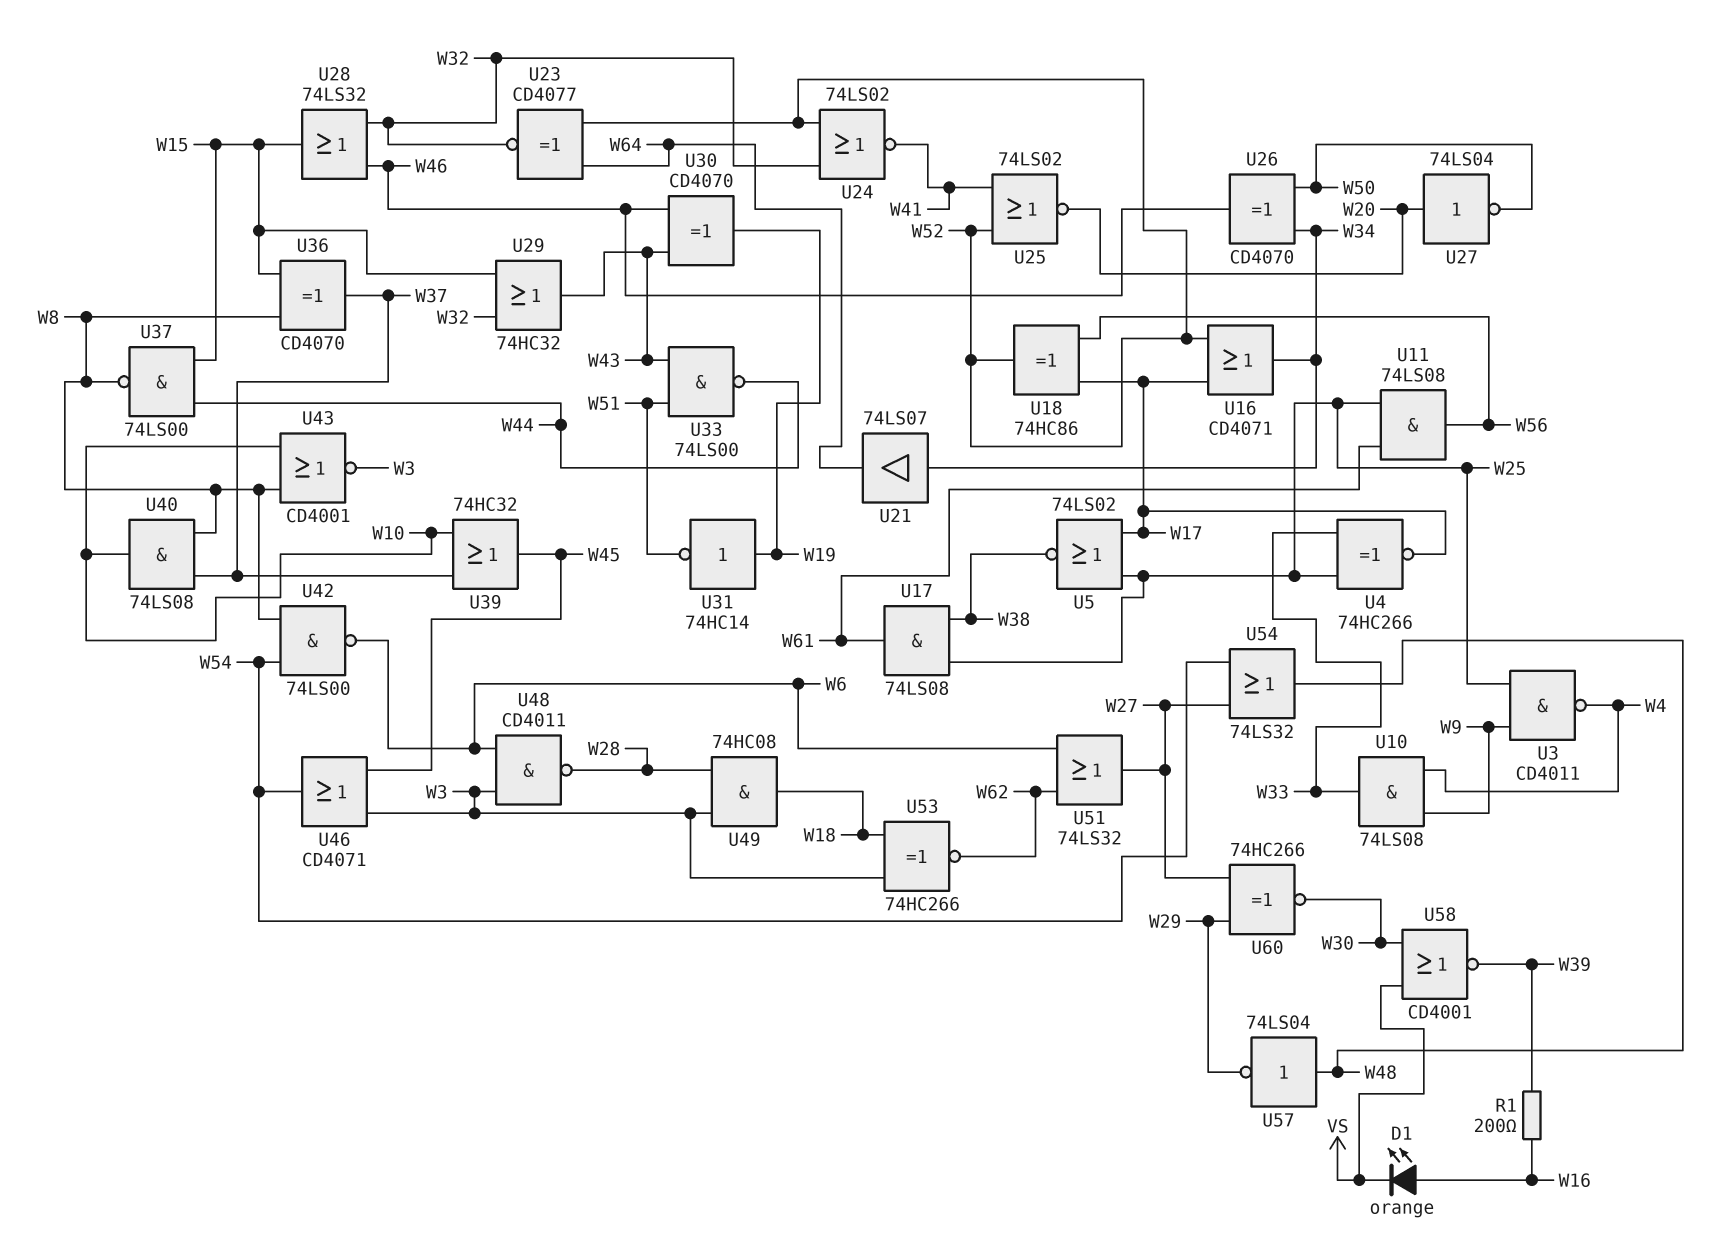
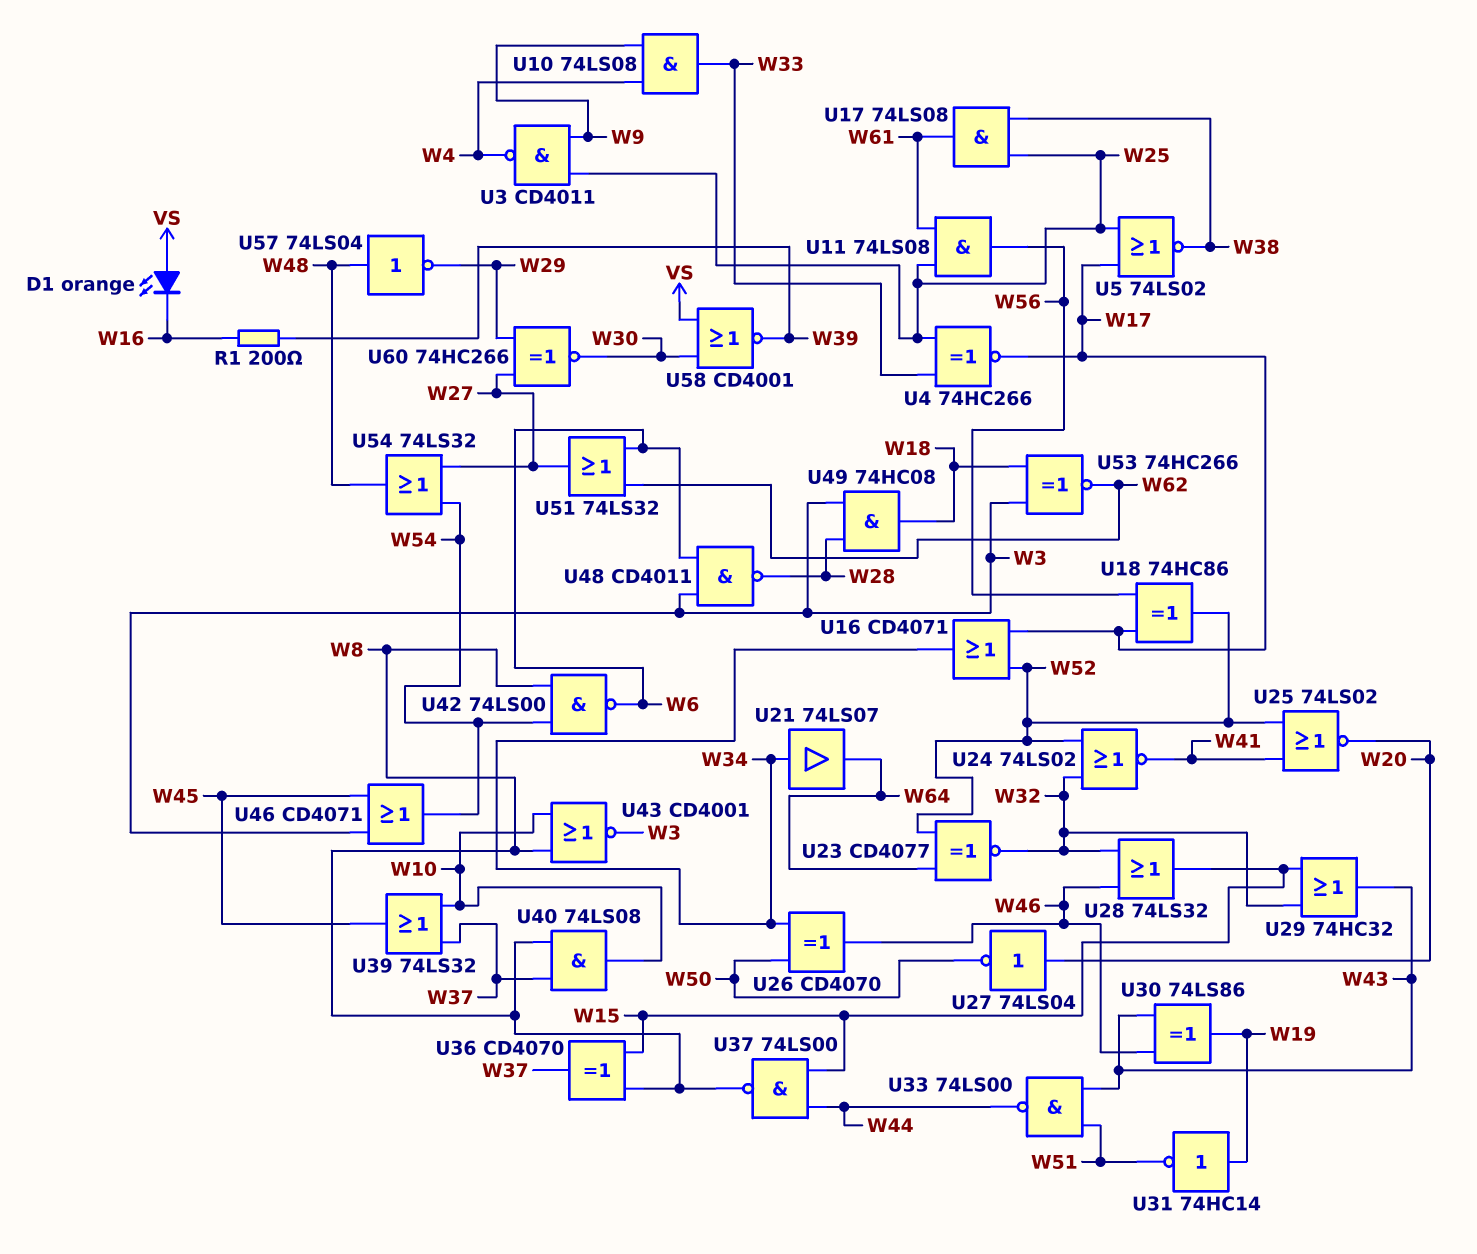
D1: LED orange (A W16, K VS) -> LED orange (A VS, K W16)
U30: XOR CD4070 (in W43, in W46, out W19) -> XOR 74LS86 (in W43, in W46, out W19)
U39: OR 74HC32 (in W10, in W37, out W45) -> OR 74LS32 (in W10, in W37, out W45)

